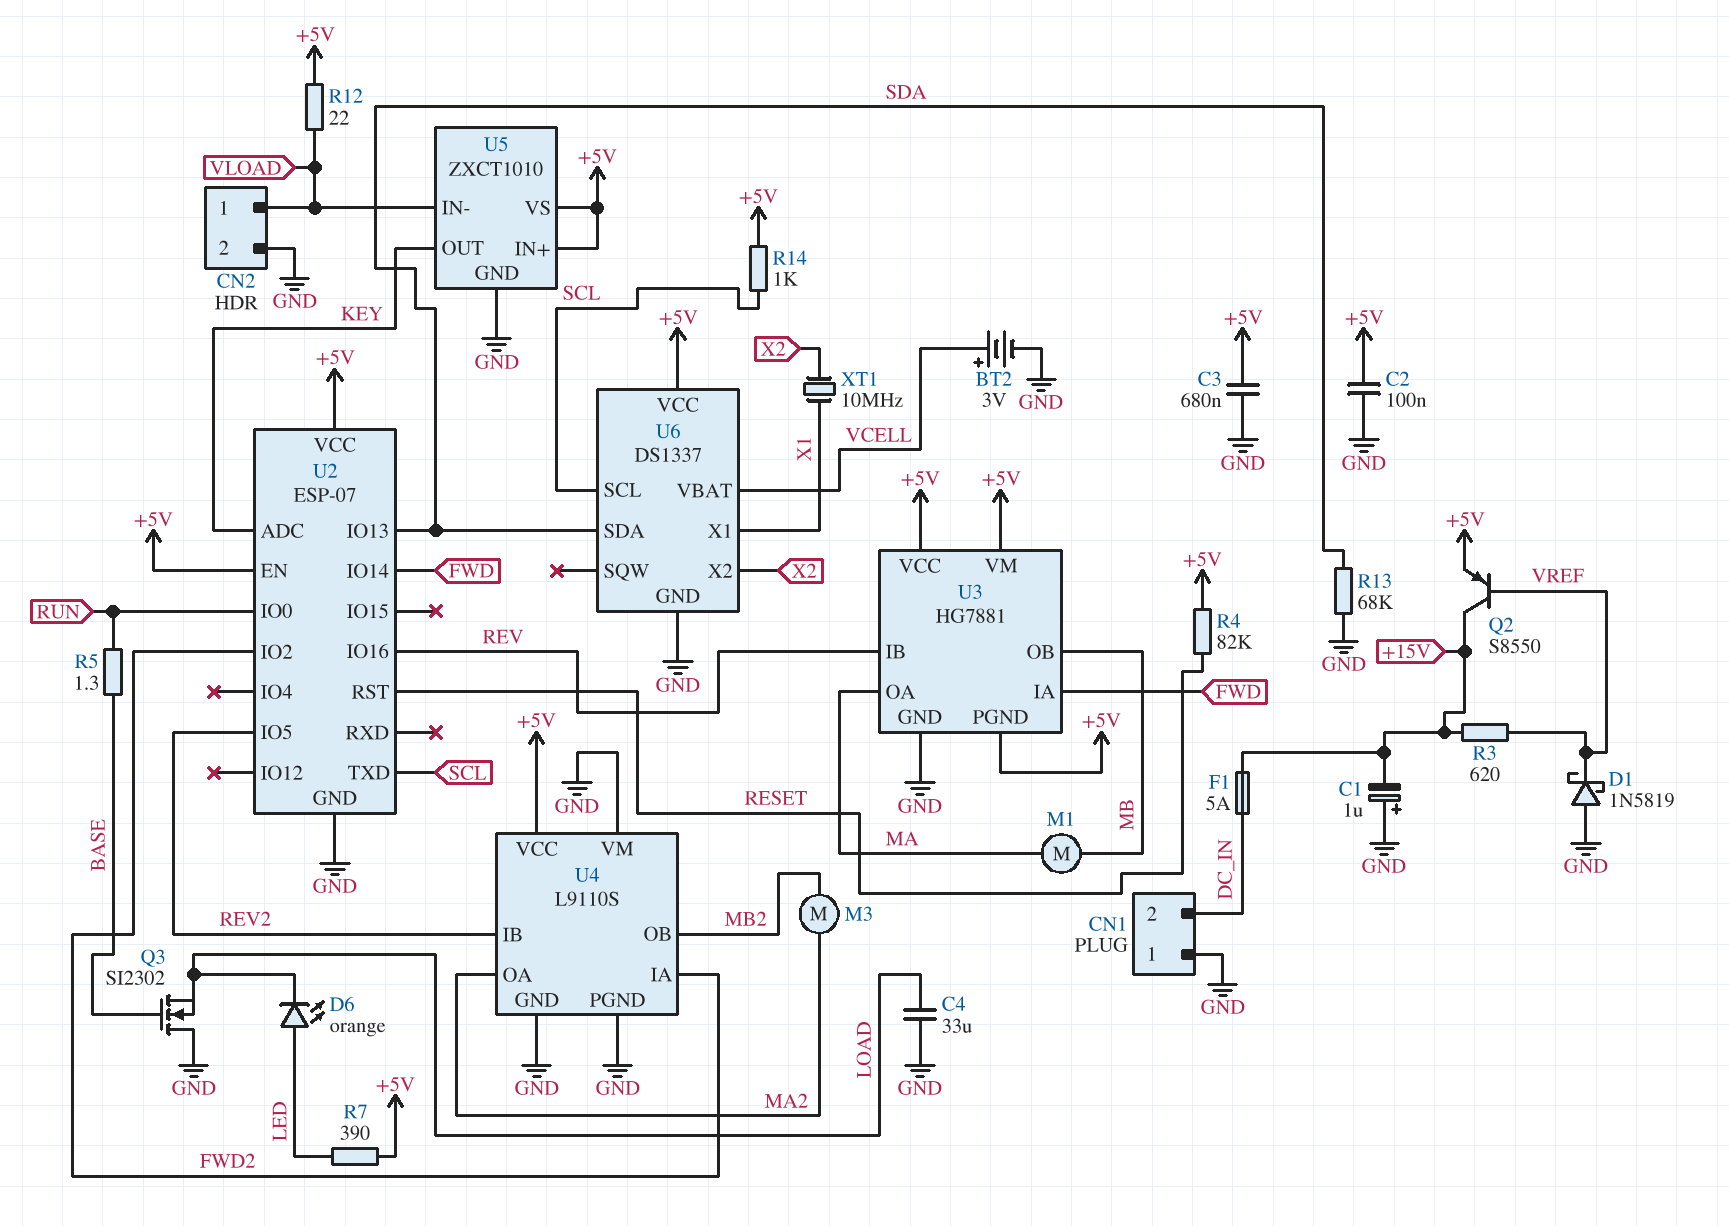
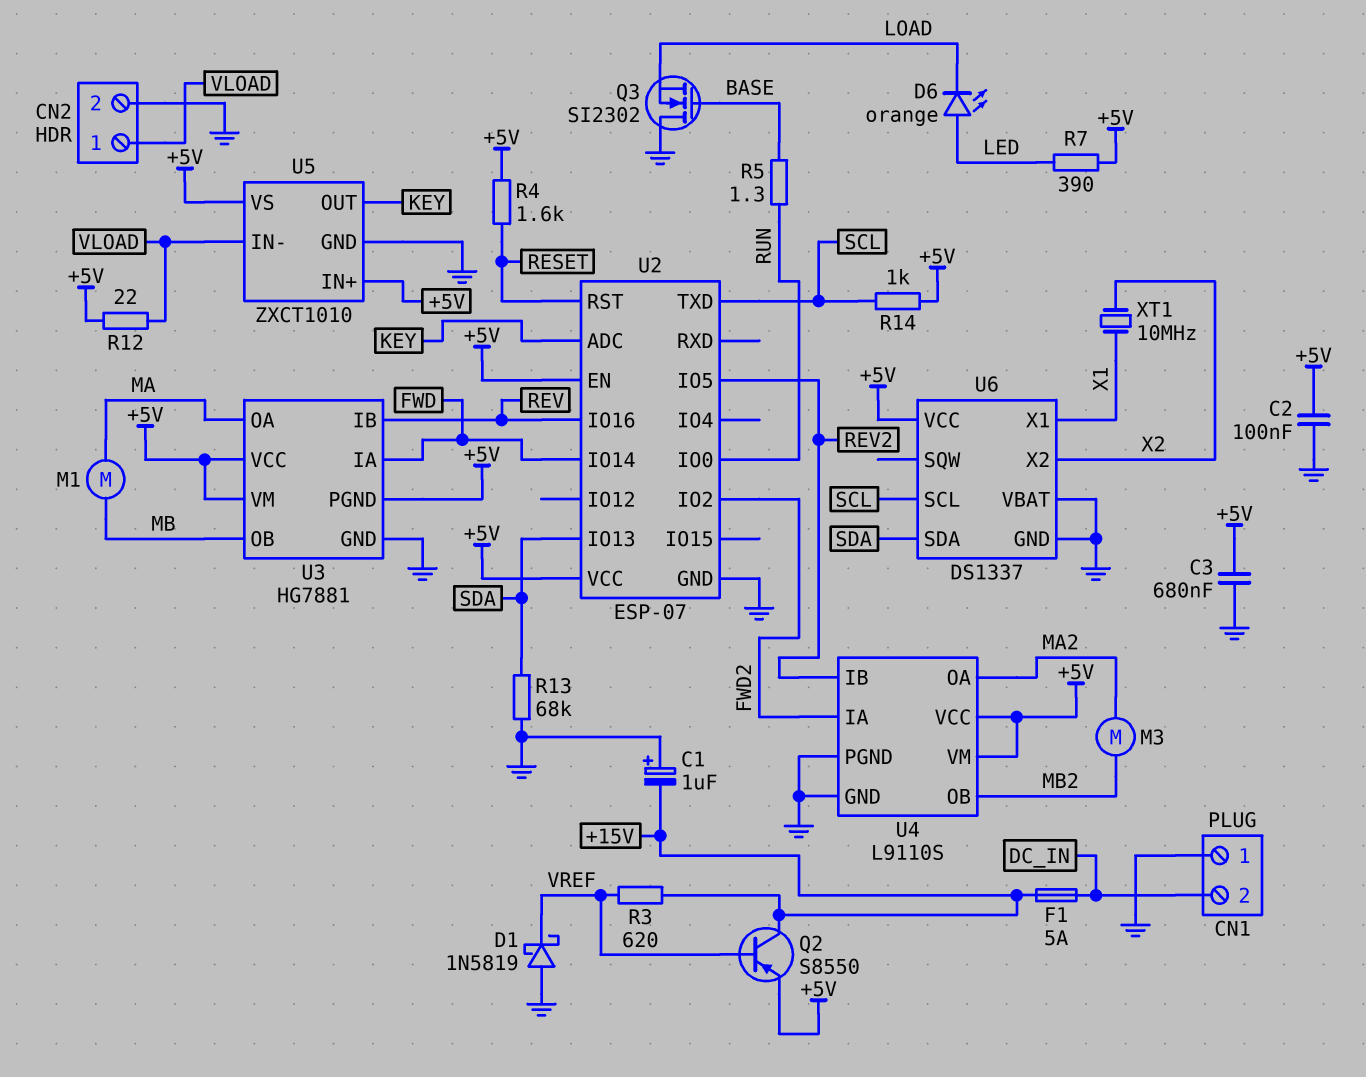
BT2: 3V (plus VCELL, minus GND) -> none
C4: 33uF (GND, LOAD) -> none
R4: 82k (+5V, RESET) -> 1.6k (+5V, RESET)
U4 pin VM: GND -> +5V
U6 pin VBAT: VCELL -> GND

